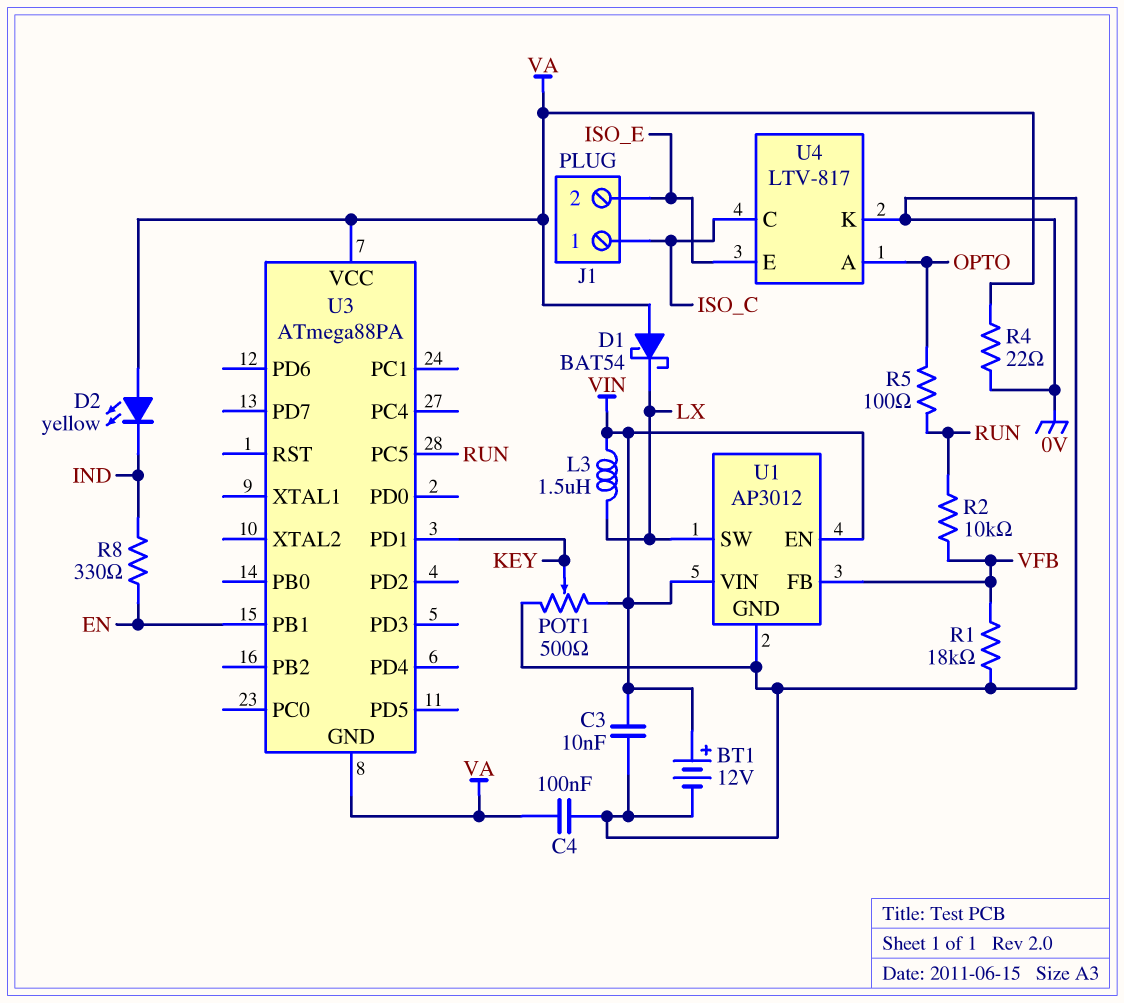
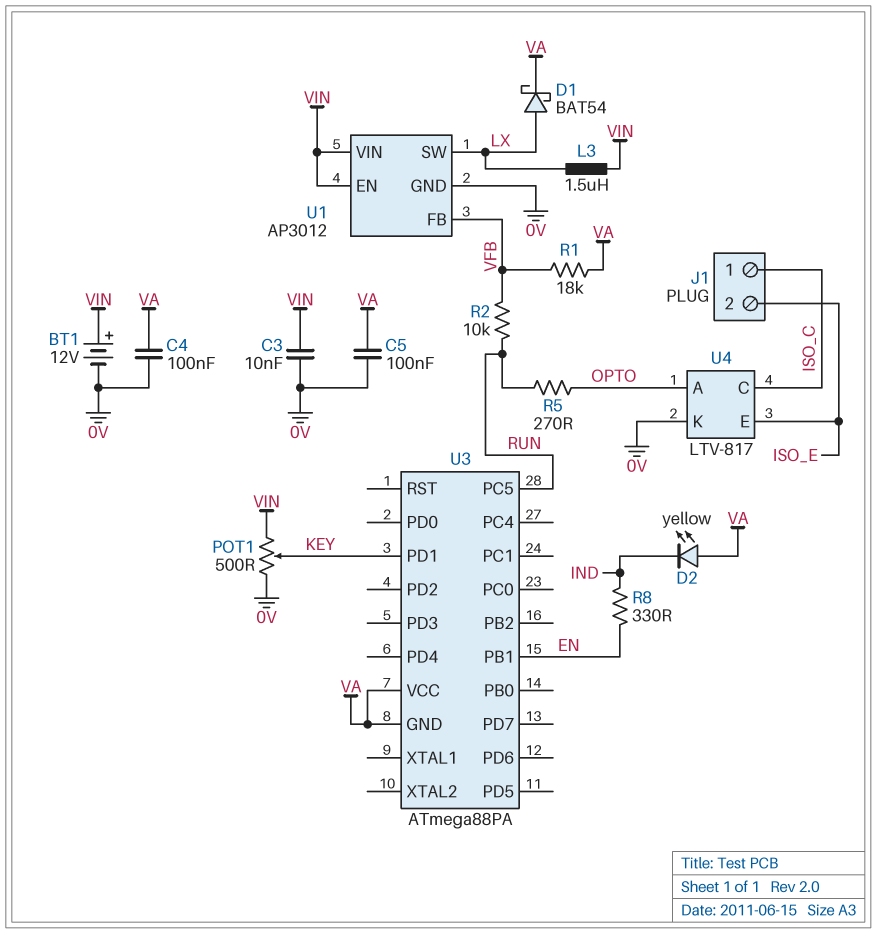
C5: none -> 100nF (0V, VA)
D1: schottky BAT54 (A VA, K LX) -> schottky BAT54 (A LX, K VA)
R1: 18k (0V, VFB) -> 18k (VA, VFB)
R4: 22 (0V, VA) -> none
R5: 100 (OPTO, RUN) -> 270 (OPTO, RUN)

